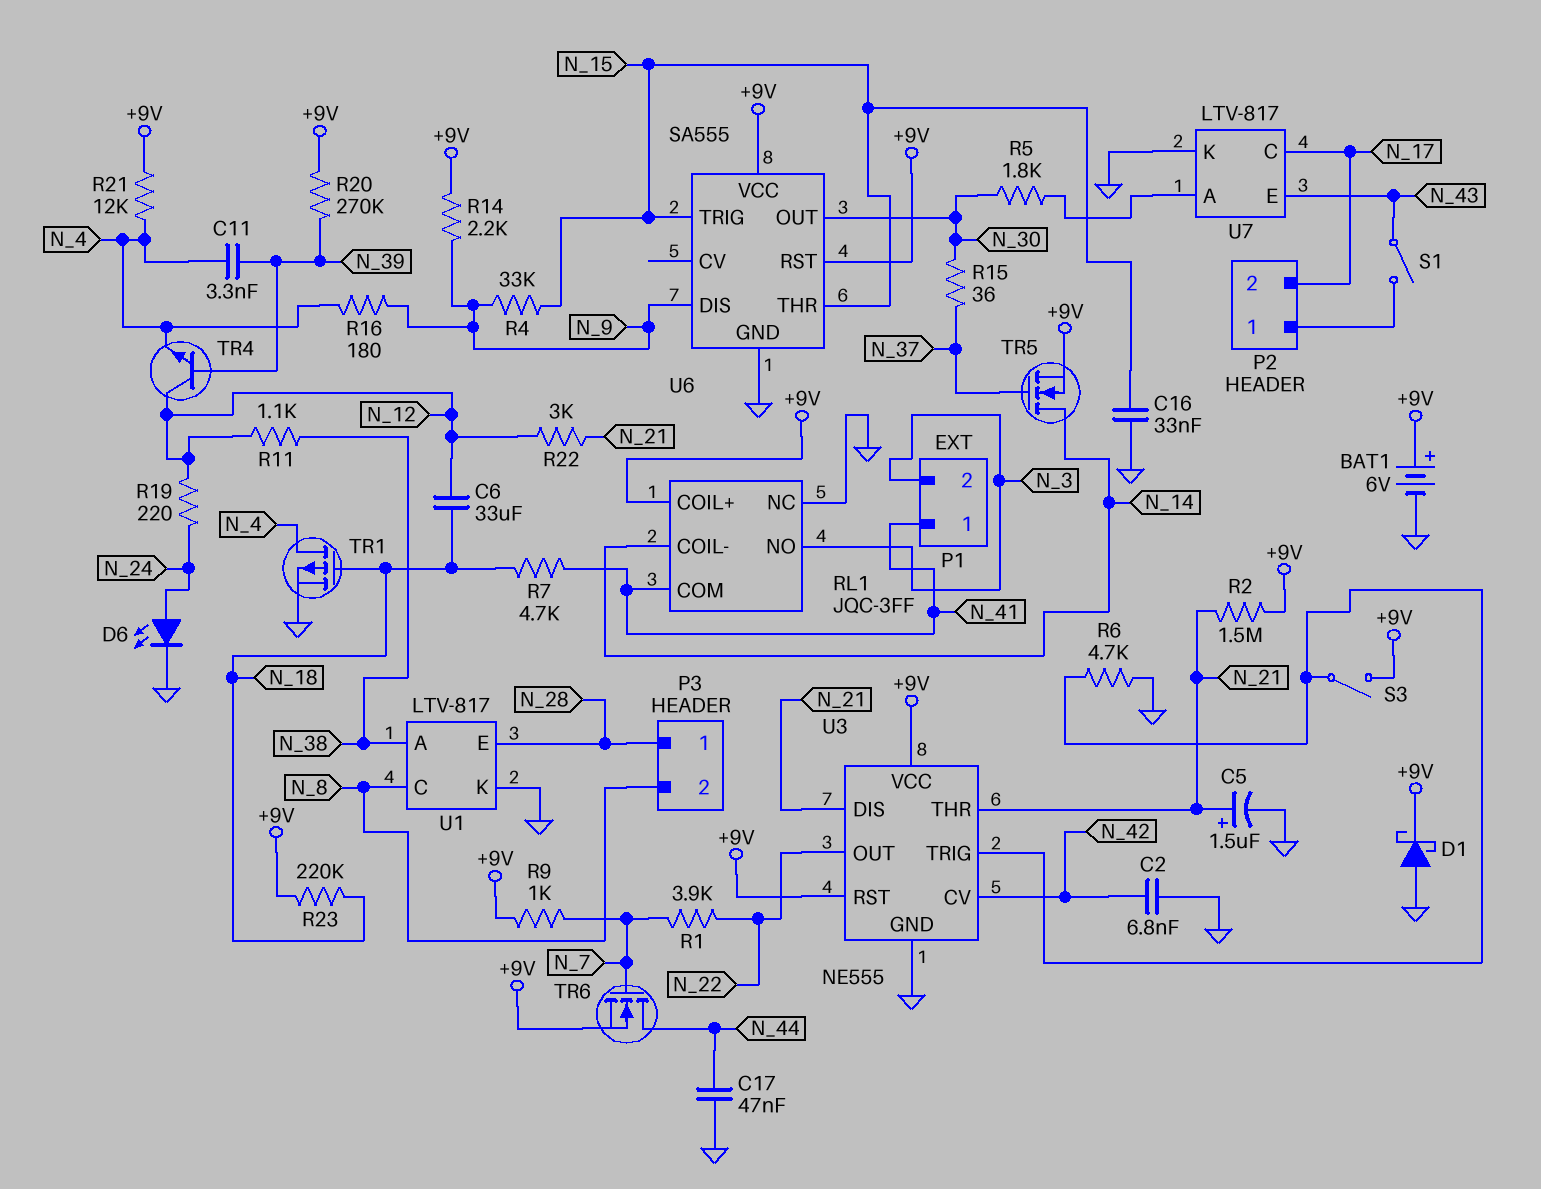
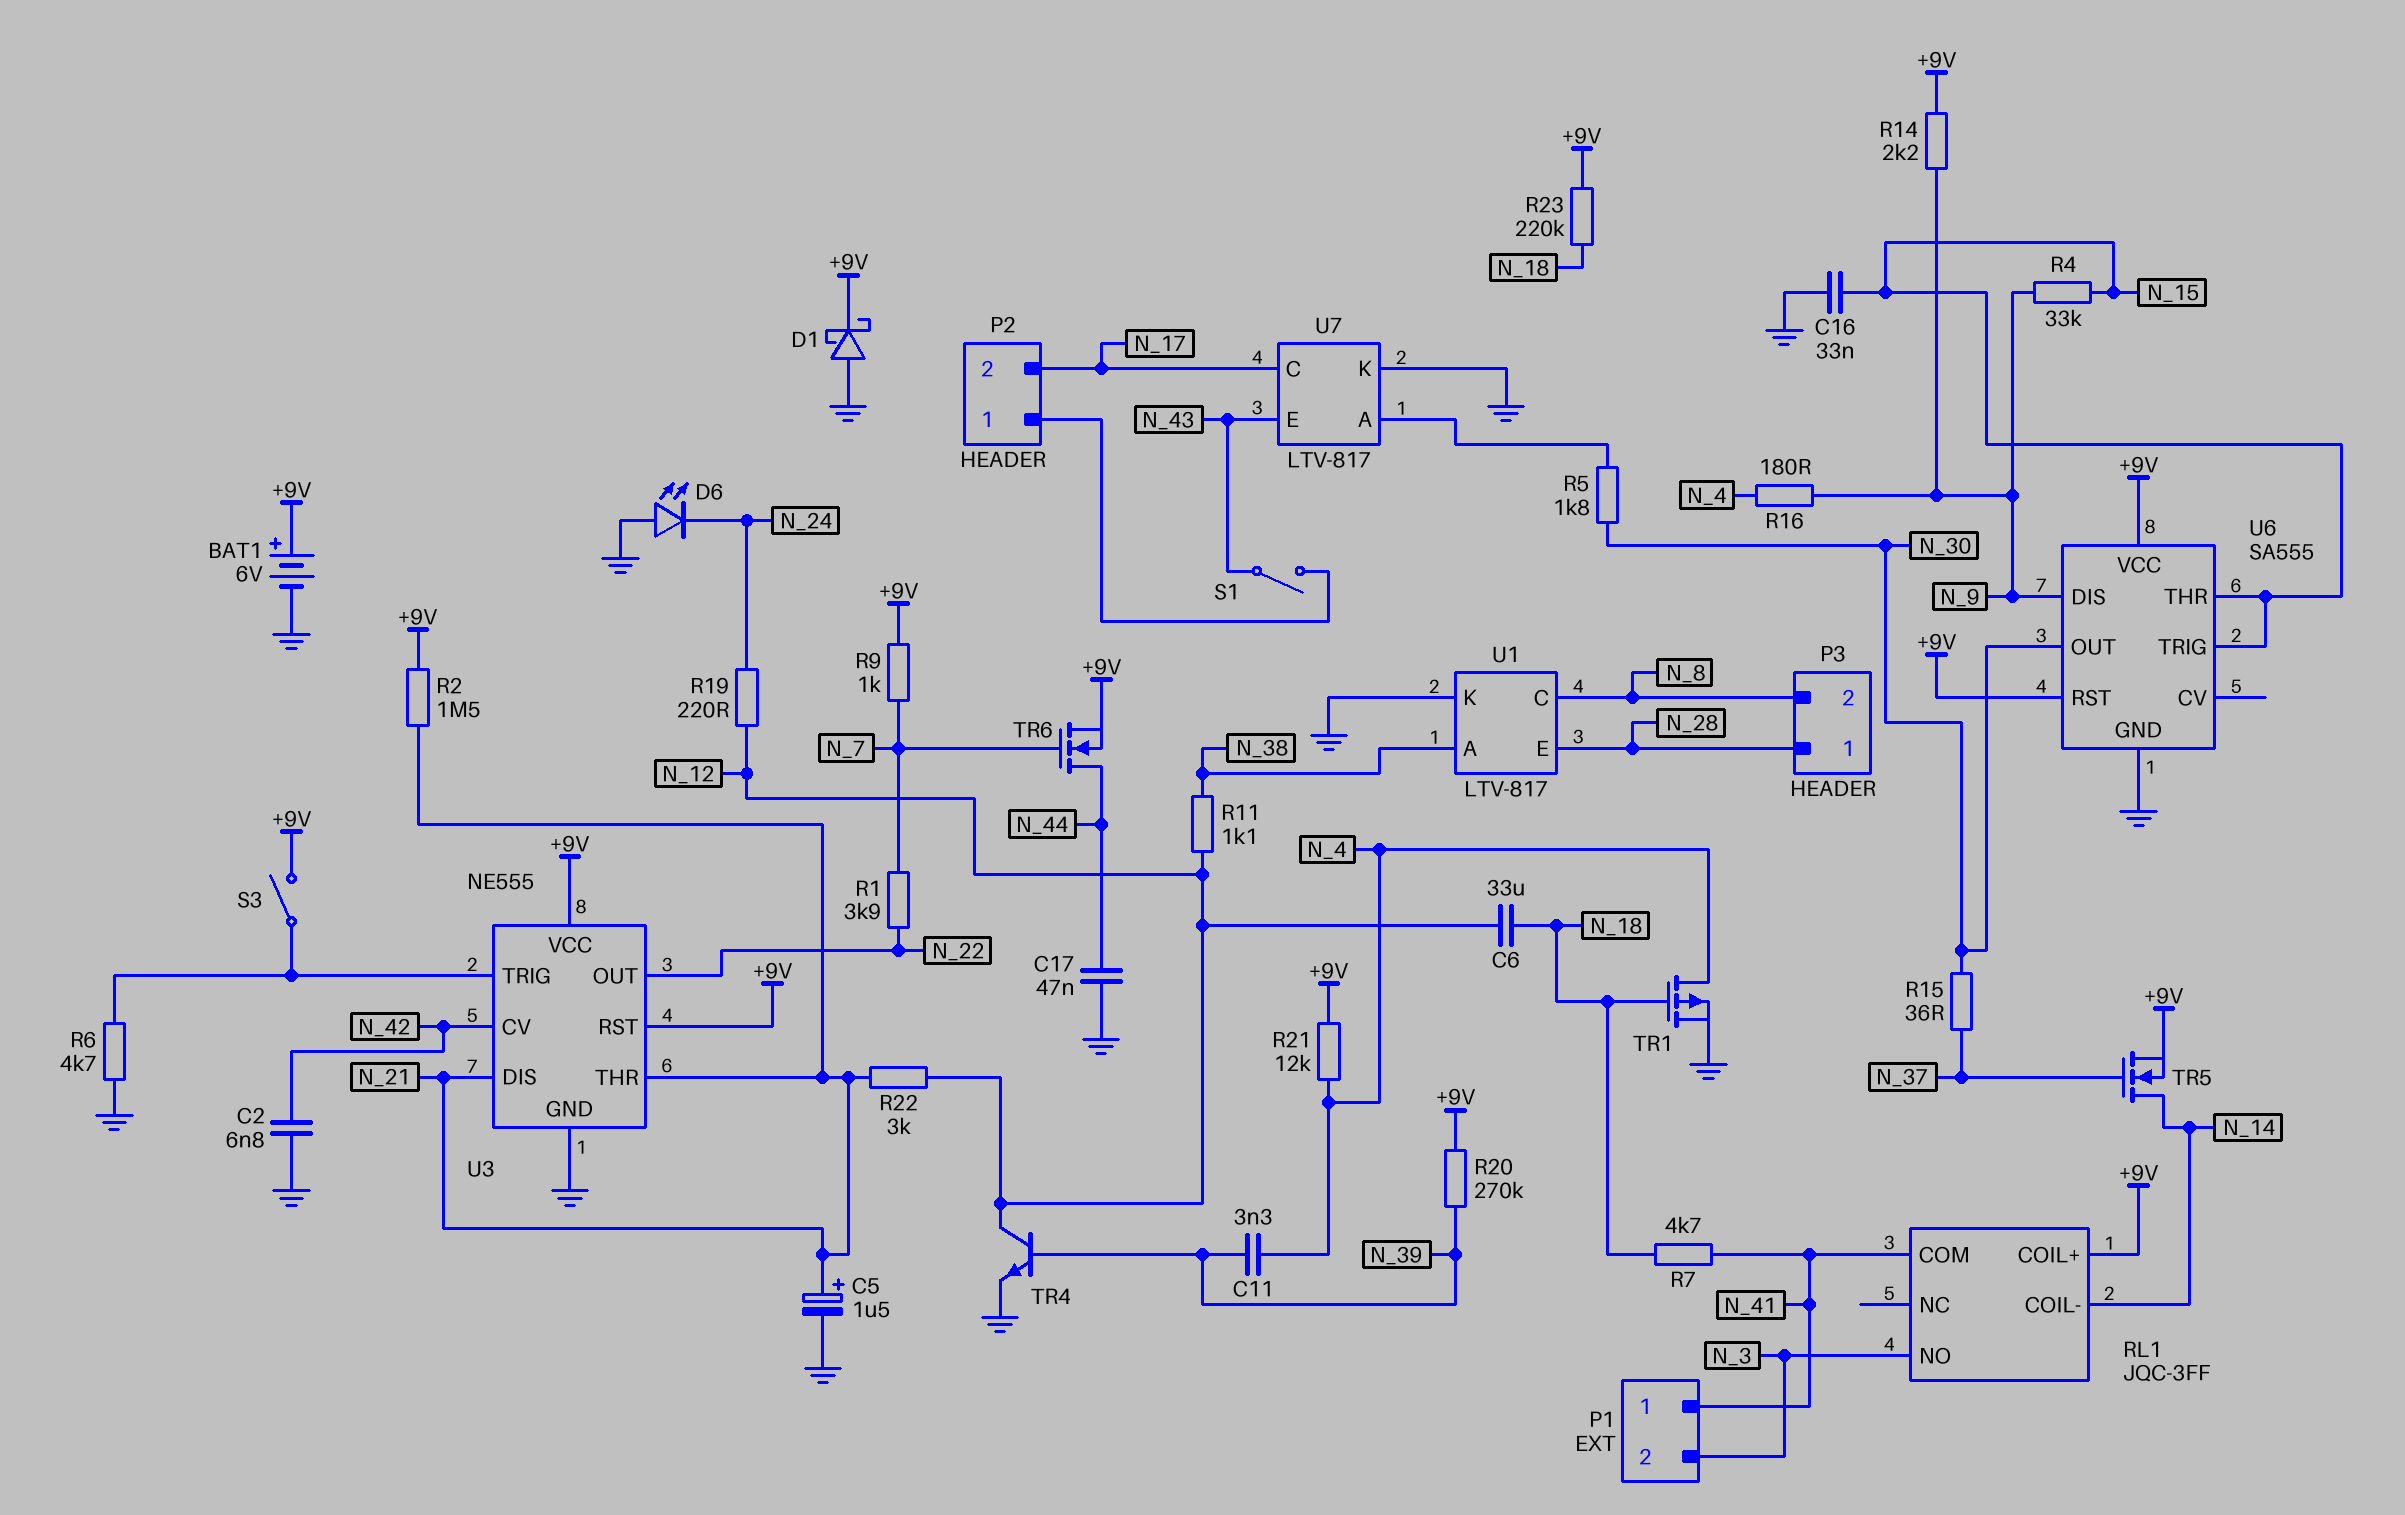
D6: LED (A N_24, K GND) -> LED (A GND, K N_24)
RL1 pin NC: GND -> none
TR4: NPN (B N_39, C N_12, E N_4) -> NPN (B N_39, C N_12, E GND)

